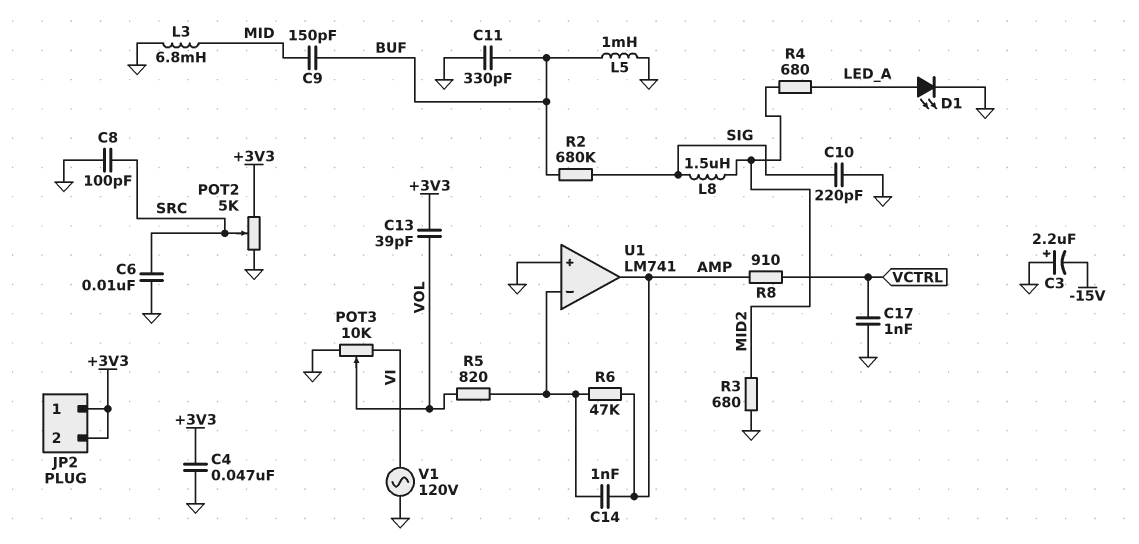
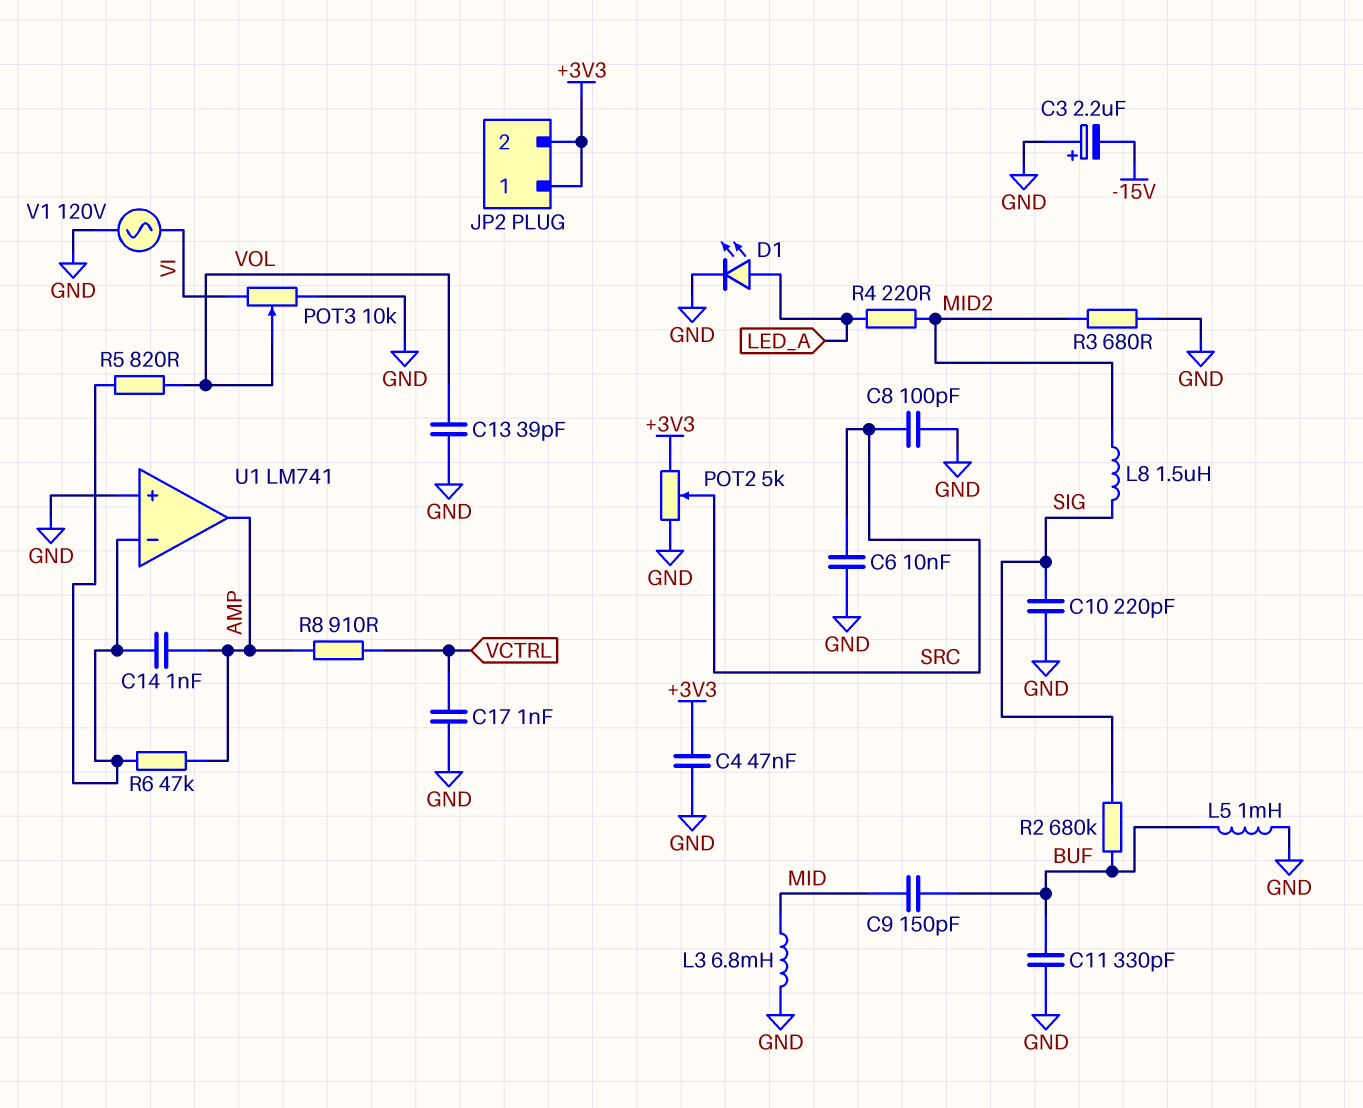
C13: 39pF (+3V3, VOL) -> 39pF (GND, VOL)
R4: 680 (LED_A, MID2) -> 220 (LED_A, MID2)

